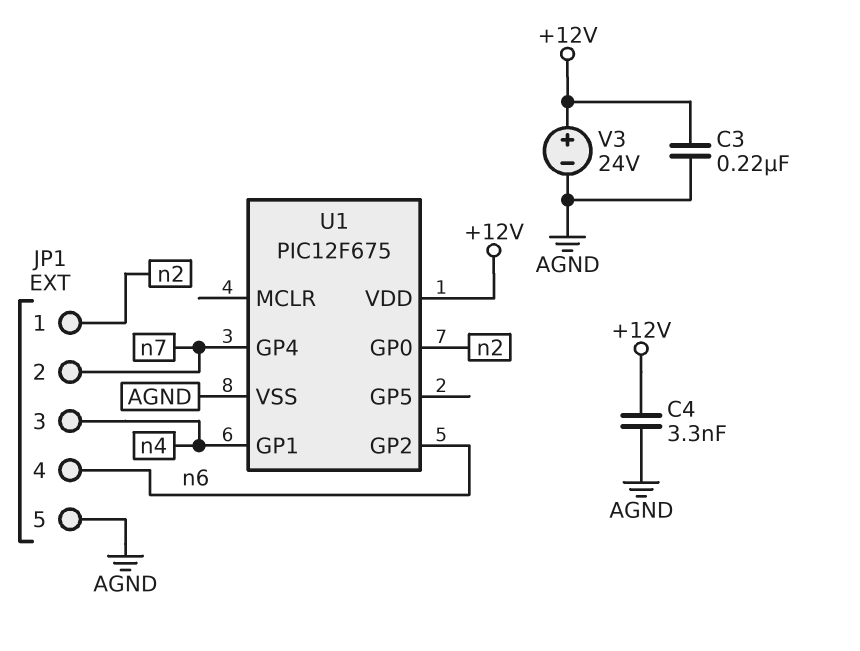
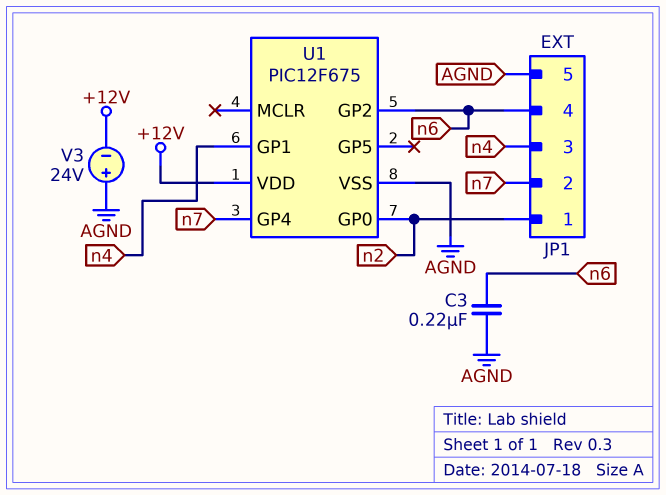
C3: 220nF (+12V, AGND) -> 220nF (AGND, n6)
C4: 3.3nF (+12V, AGND) -> none
V3: 24V (plus +12V, minus AGND) -> 24V (plus AGND, minus +12V)

